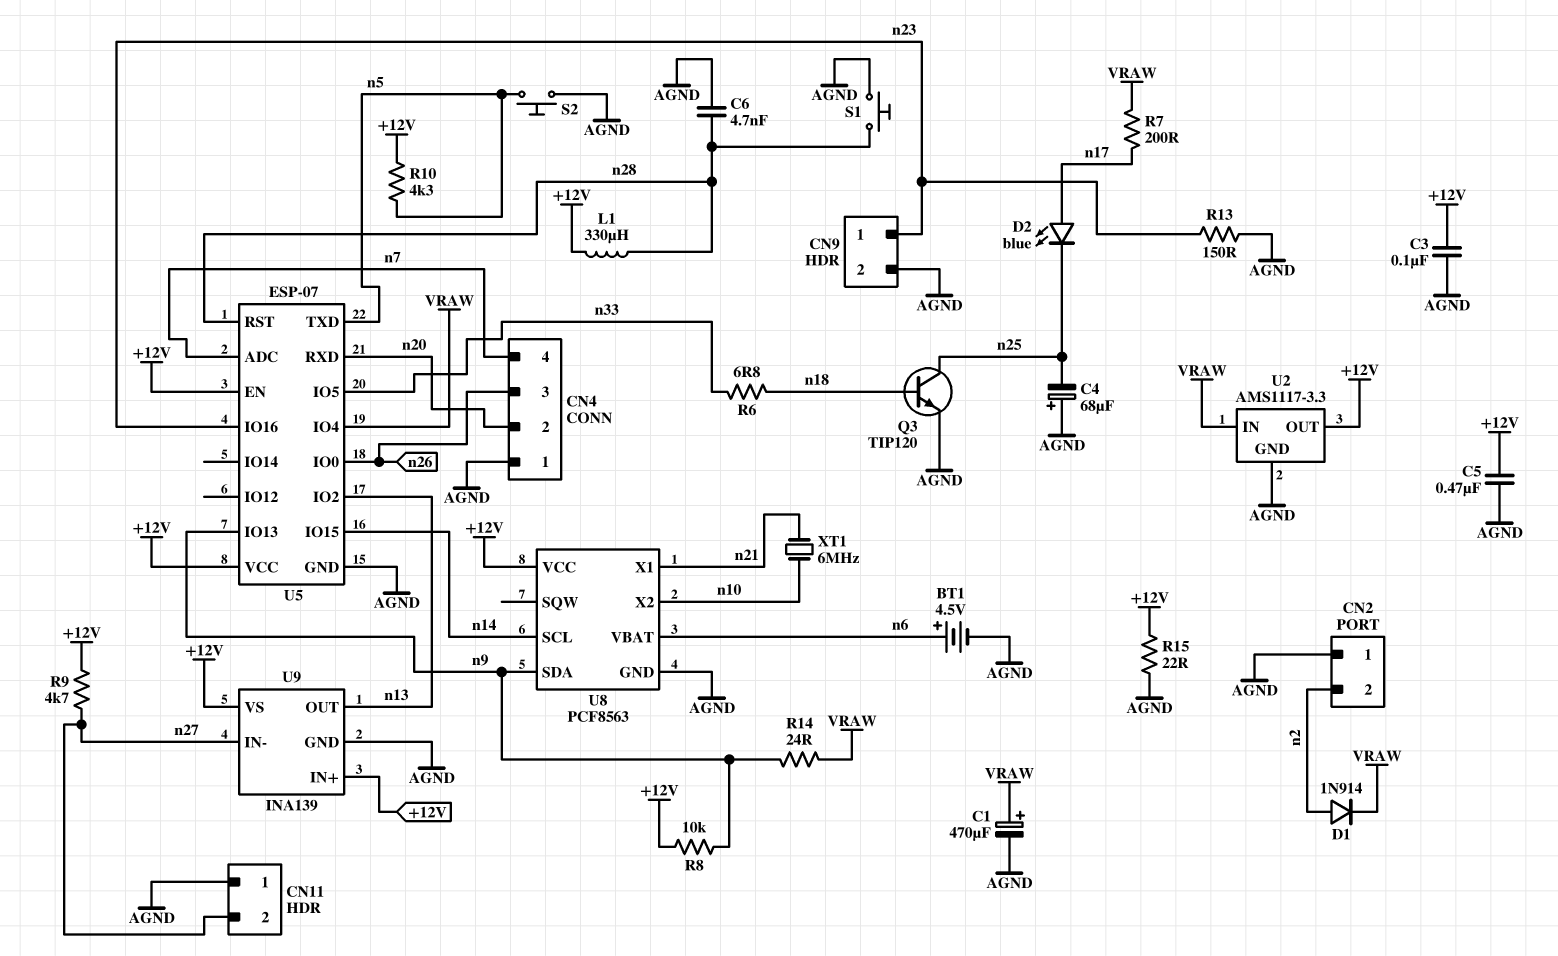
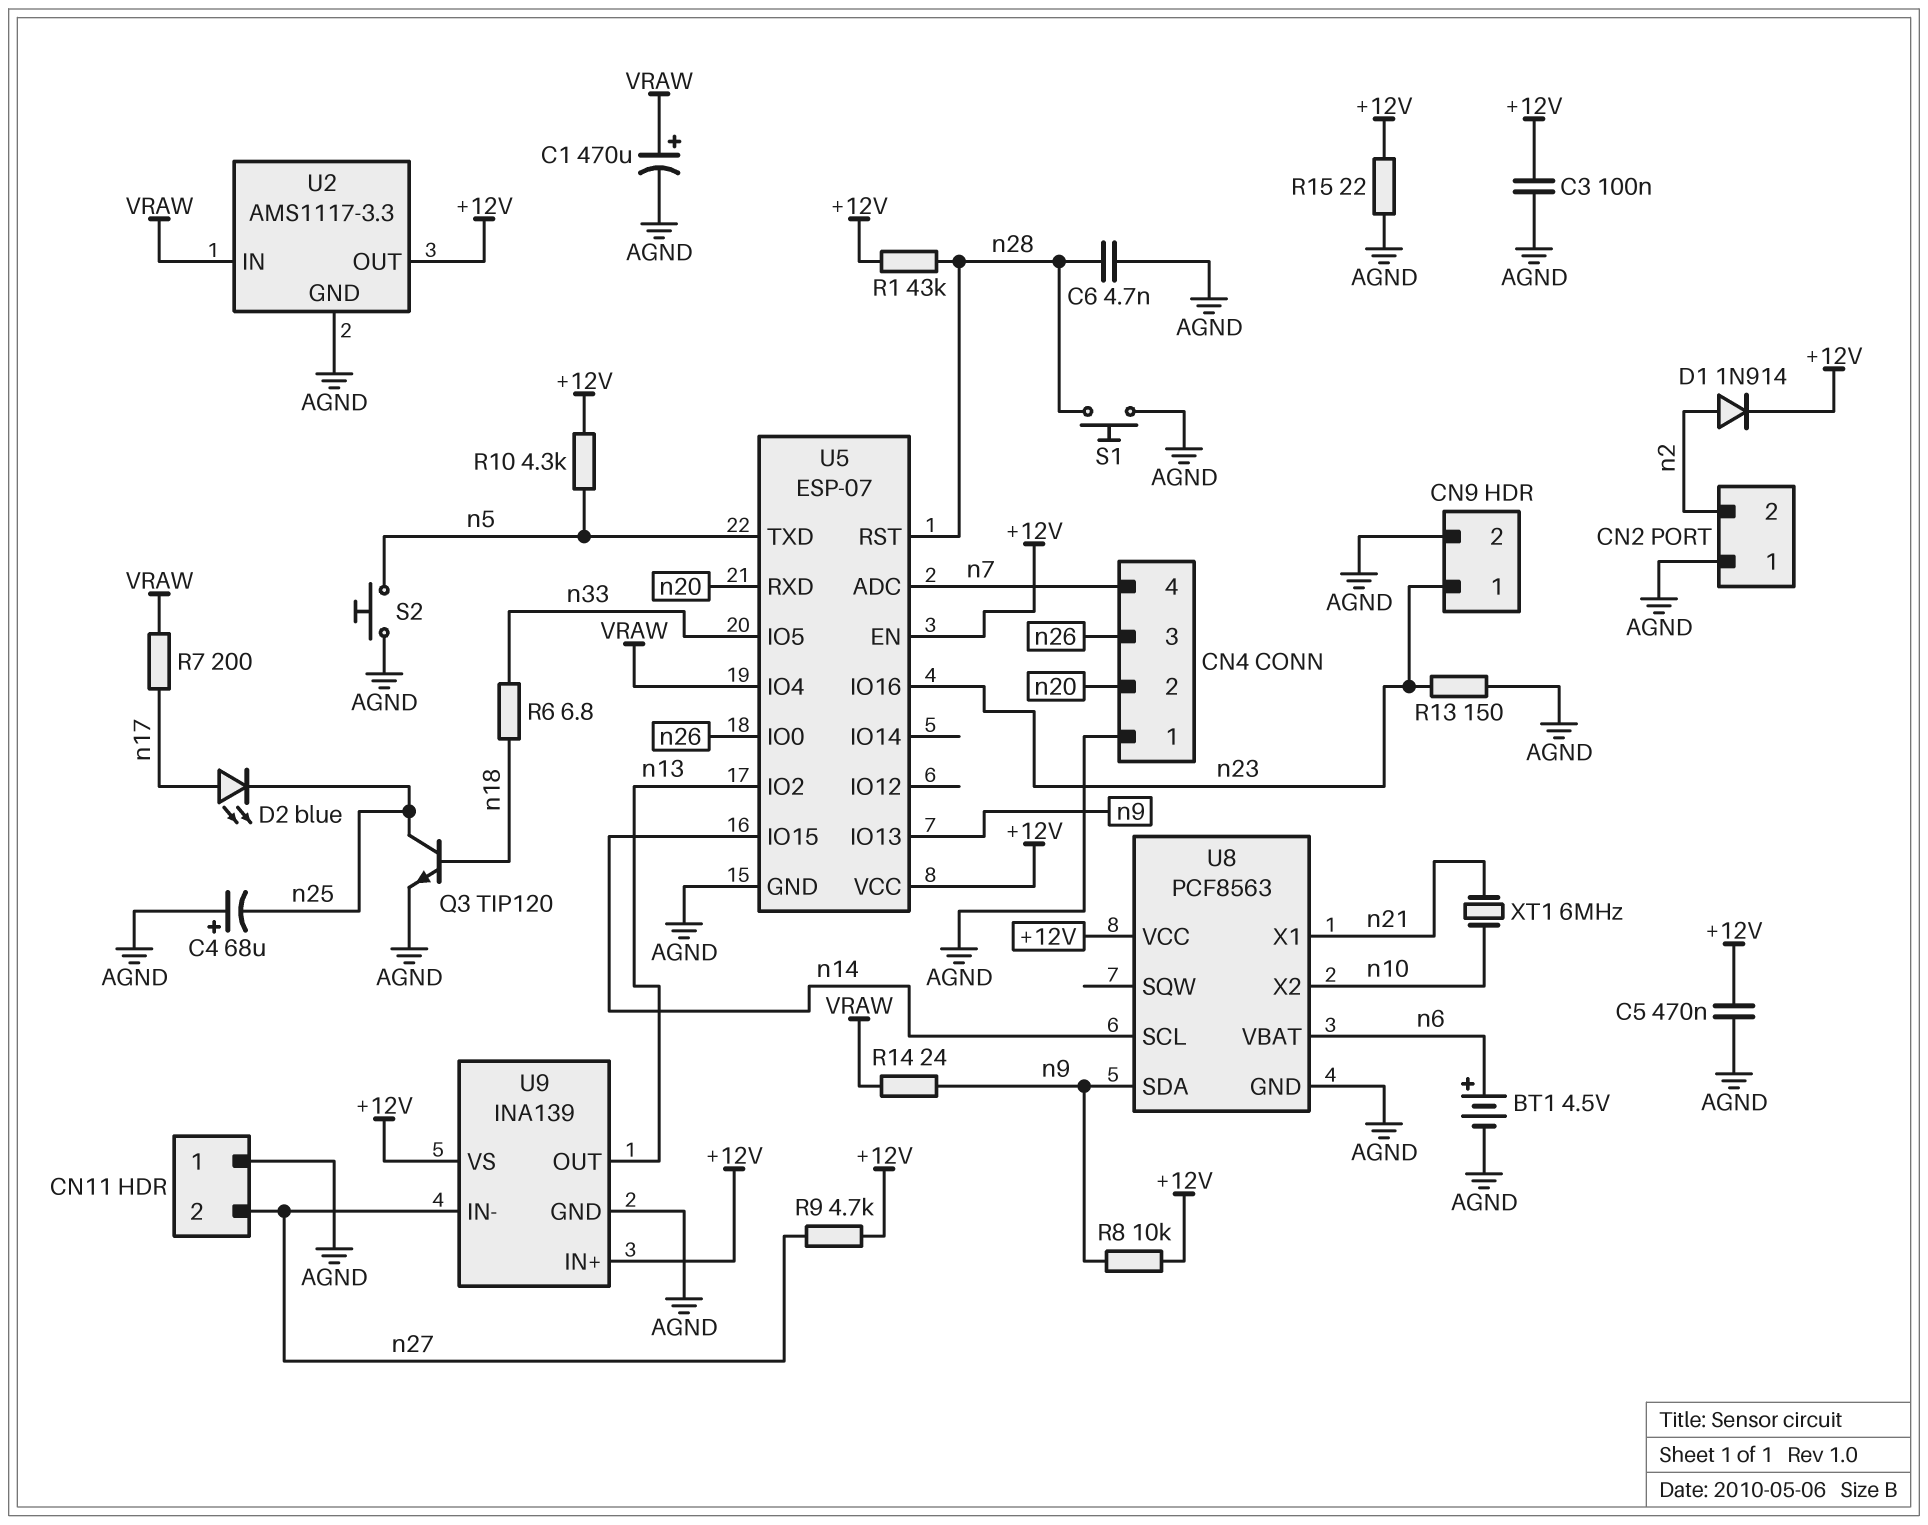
D1: diode 1N914 (A n2, K VRAW) -> diode 1N914 (A n2, K +12V)
L1: 330uH (+12V, n28) -> none
R1: none -> 43k (+12V, n28)

